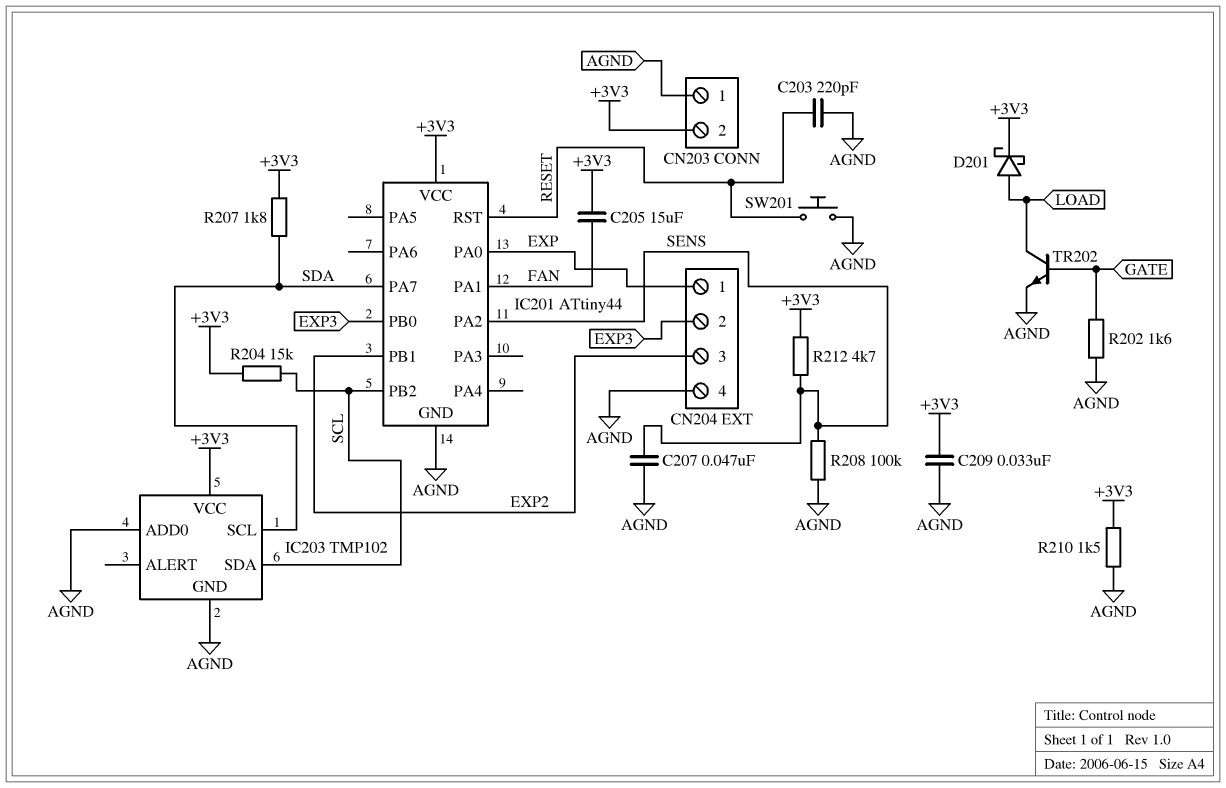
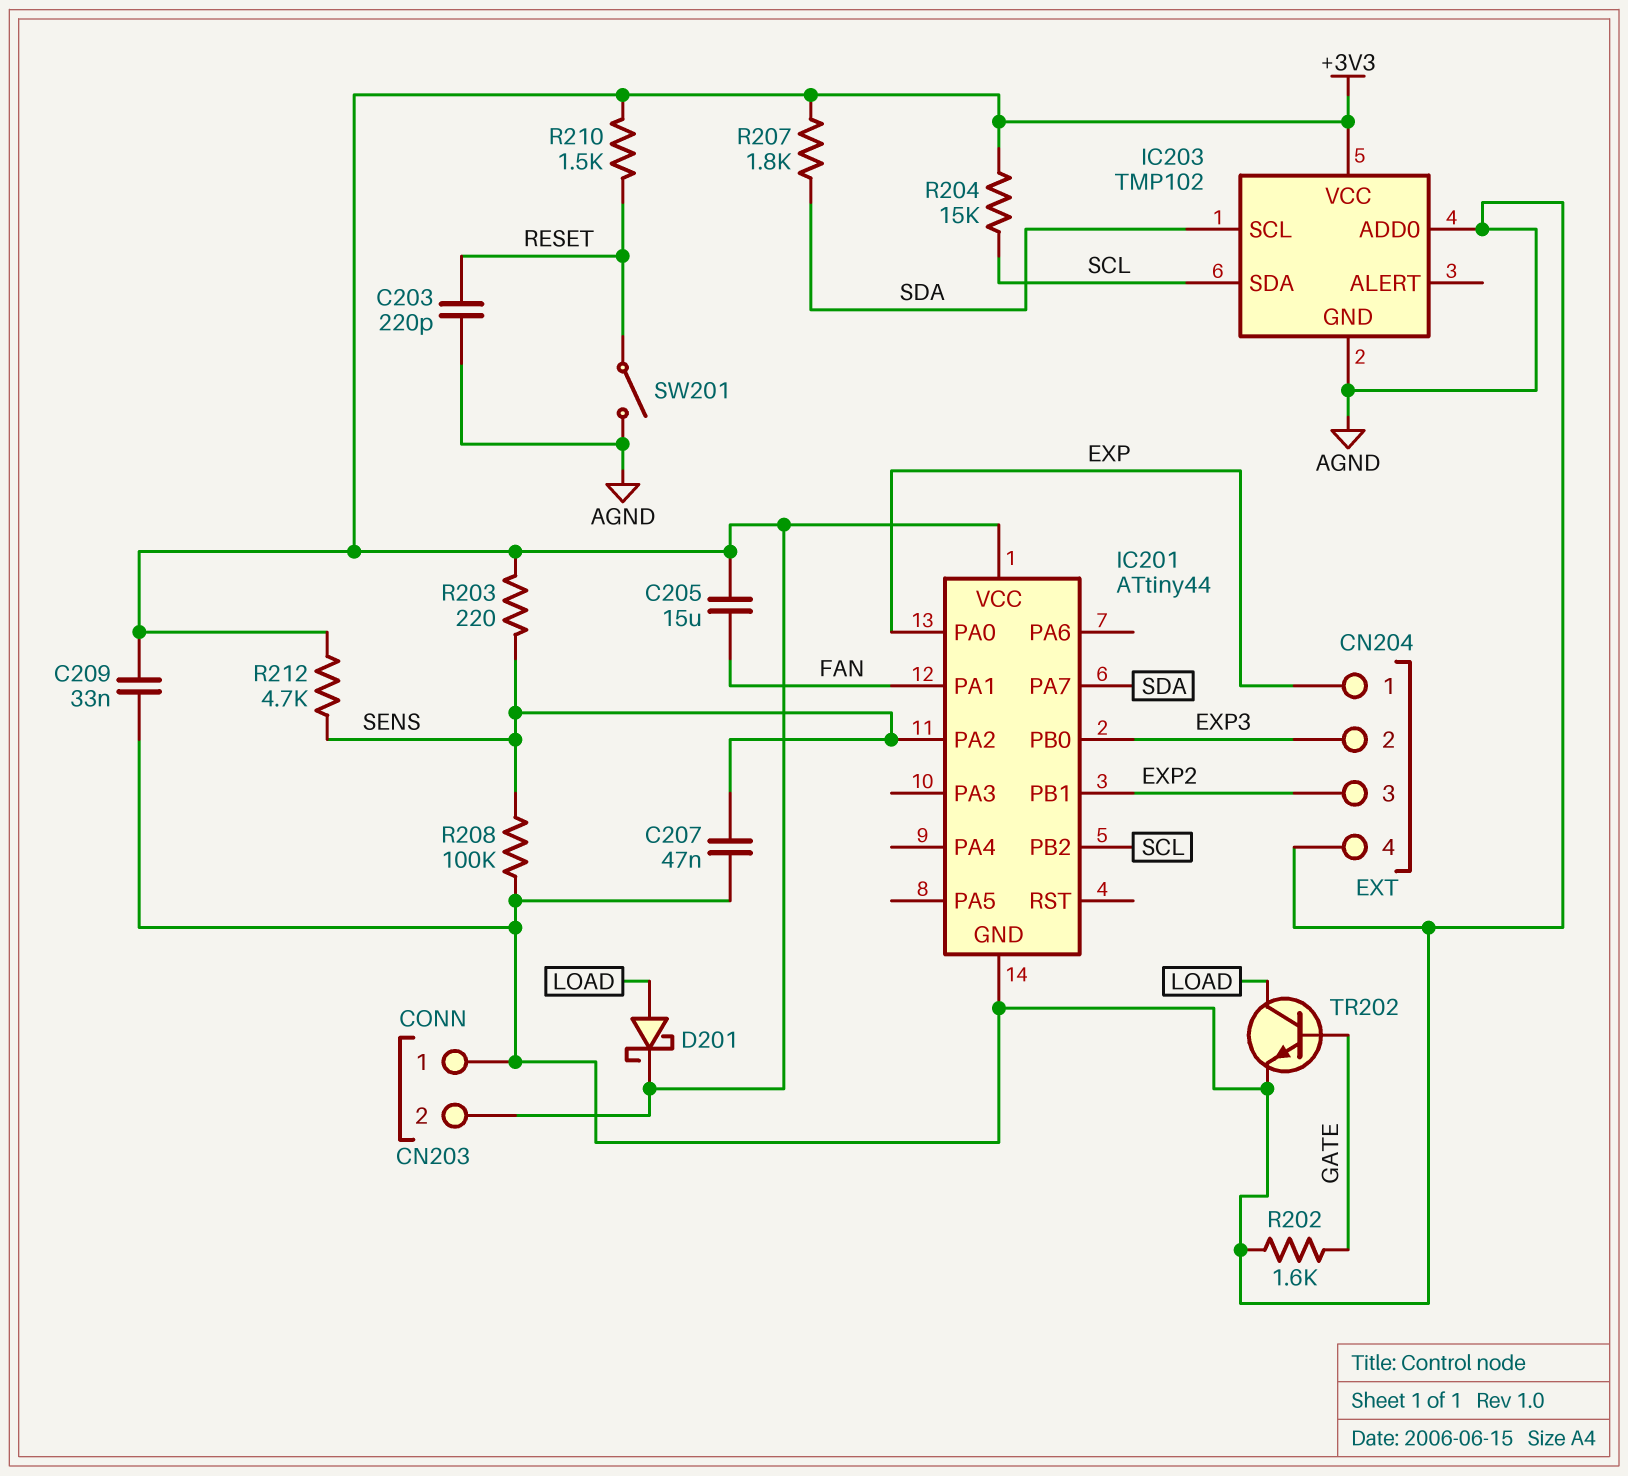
IC201 pin RST: RESET -> none
R203: none -> 220 (+3V3, SENS)
R210: 1.5k (+3V3, AGND) -> 1.5k (+3V3, RESET)
SW201: button (AGND, RESET) -> switch (AGND, RESET)

